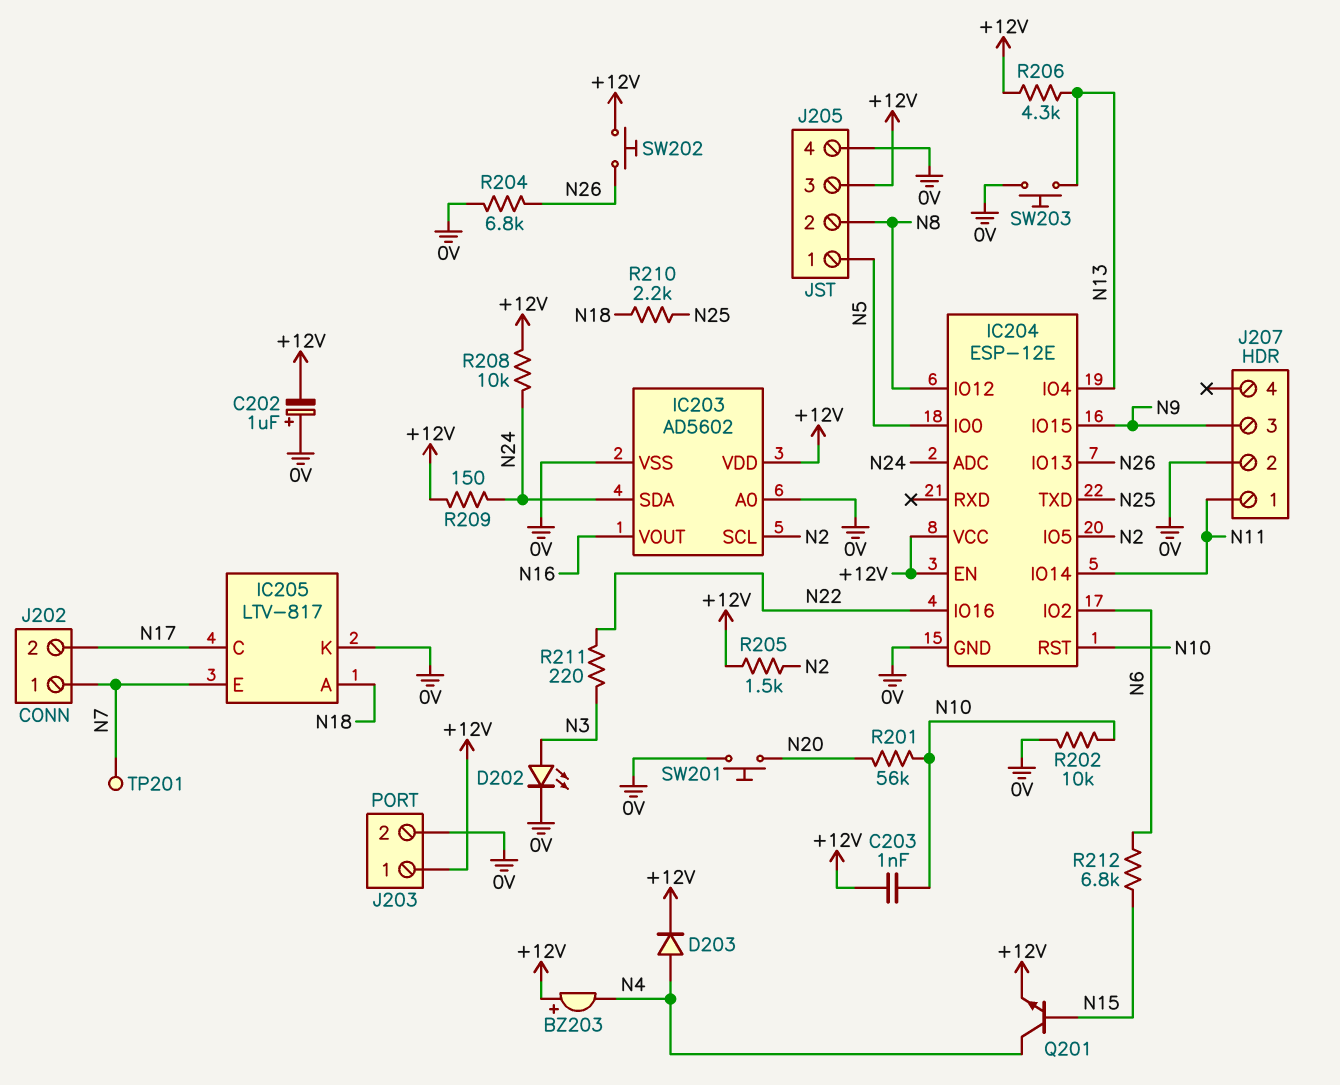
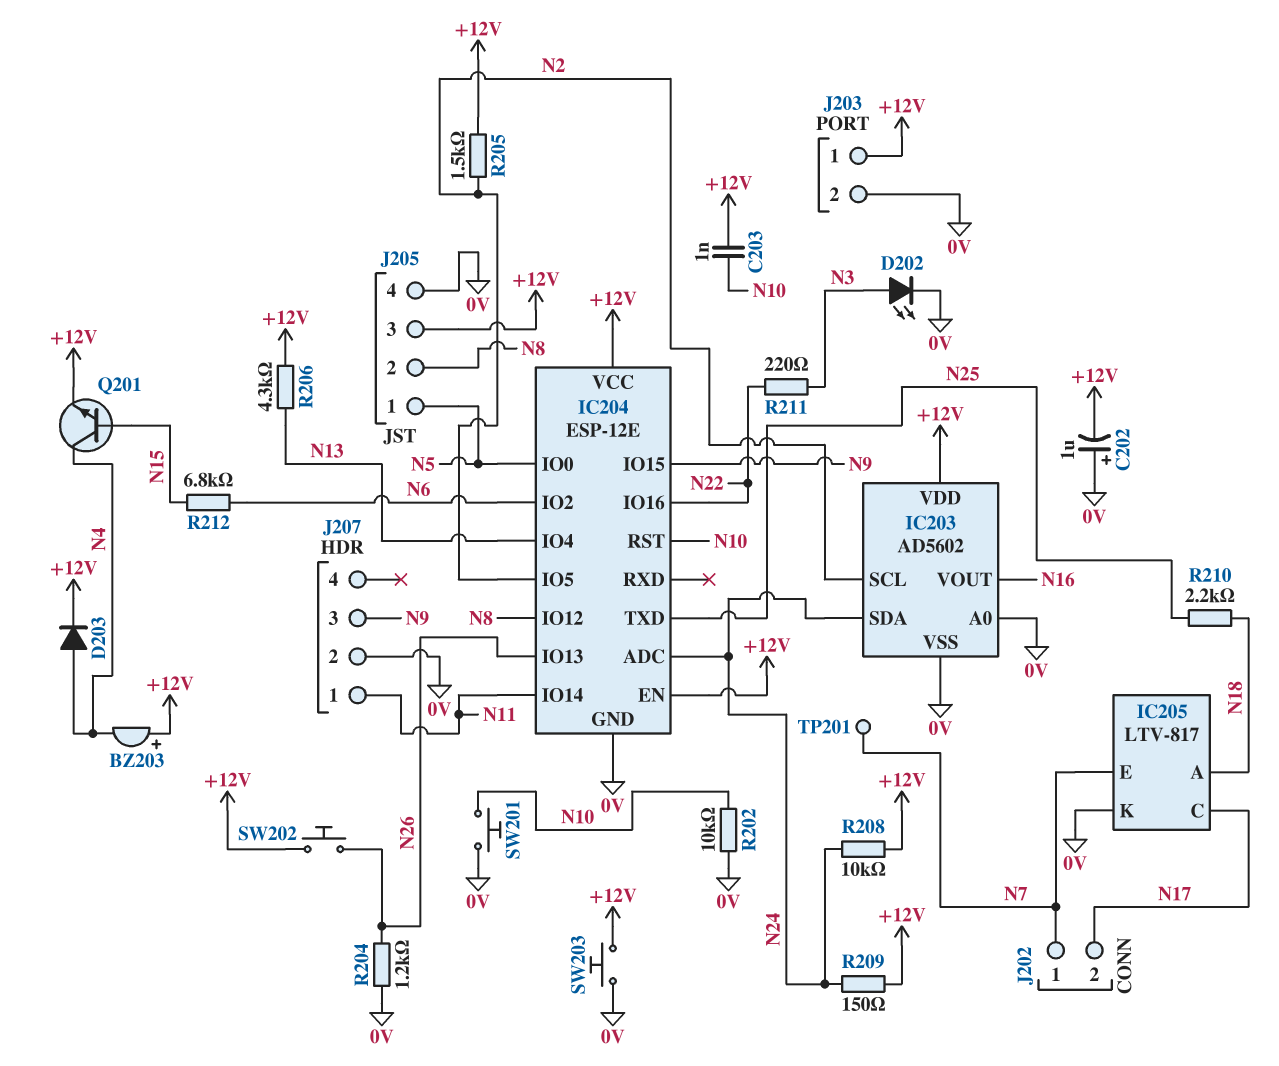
R201: 56k (N10, N20) -> none
R204: 6.8k (0V, N26) -> 1.2k (0V, N26)
SW201: button (0V, N20) -> button (0V, N10)
SW203: button (0V, N13) -> button (+12V, 0V)

